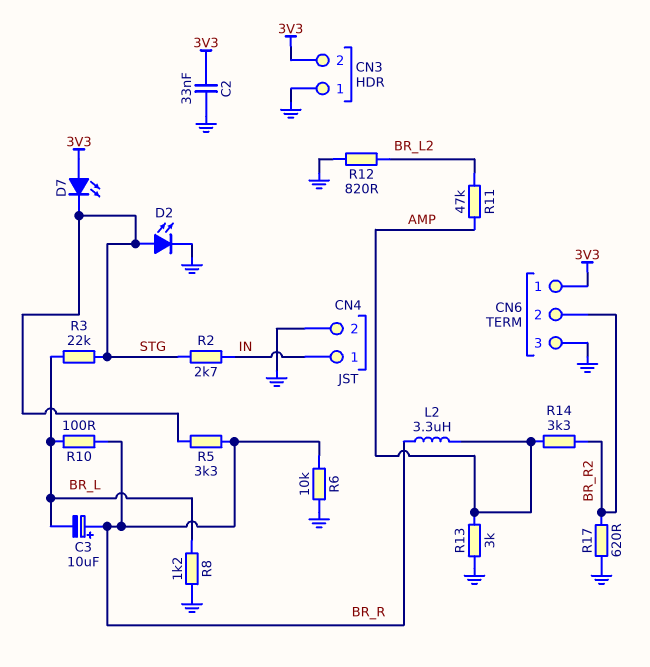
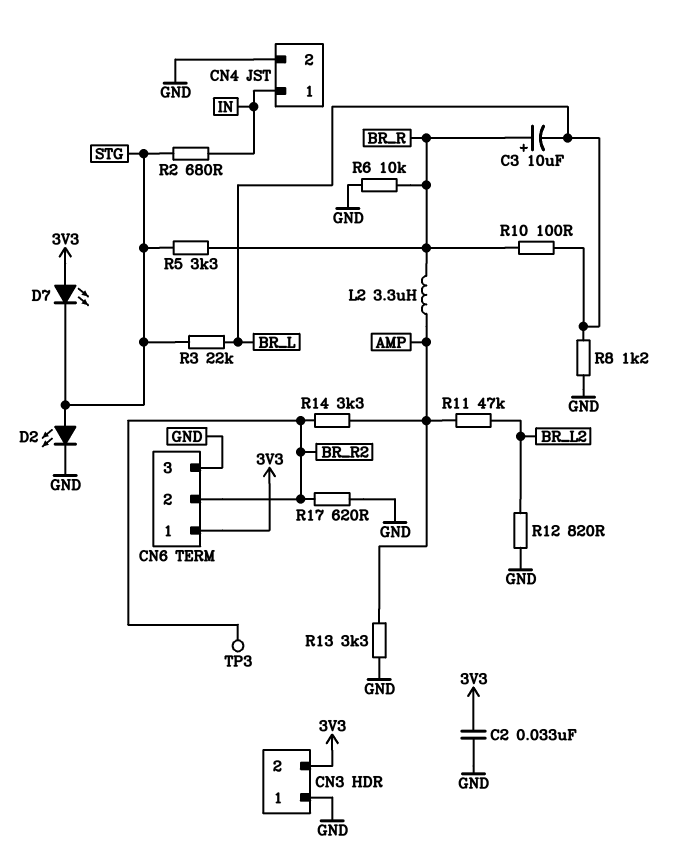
R2: 2.7k (IN, STG) -> 680 (IN, STG)
R13: 3k (AMP, GND) -> 3.3k (AMP, GND)
TP3: none -> test point (BR_R2)

